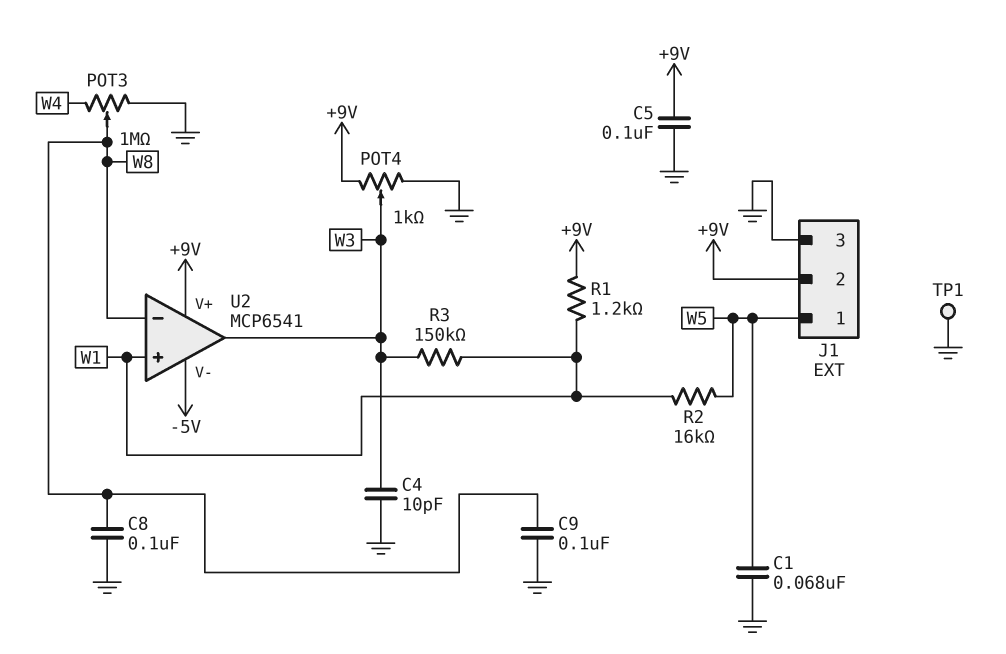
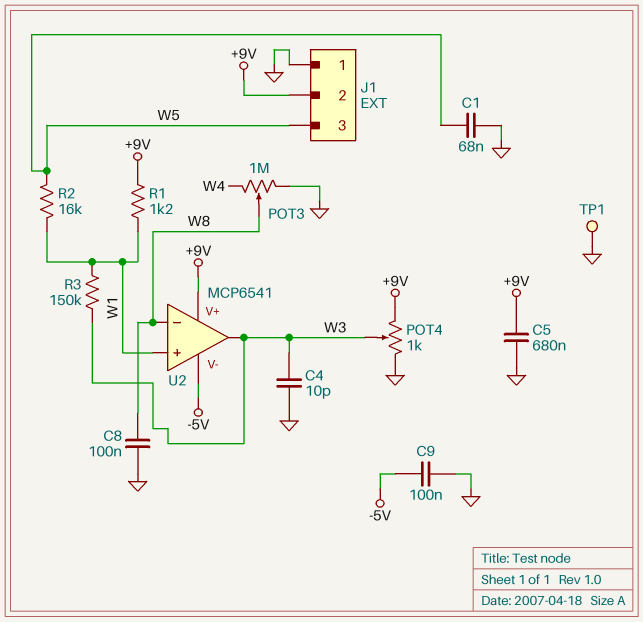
C5: 100nF (+9V, GND) -> 680nF (+9V, GND)
C9: 100nF (GND, W8) -> 100nF (-5V, GND)
J1 pin 1: W5 -> GND
J1 pin 3: GND -> W5

